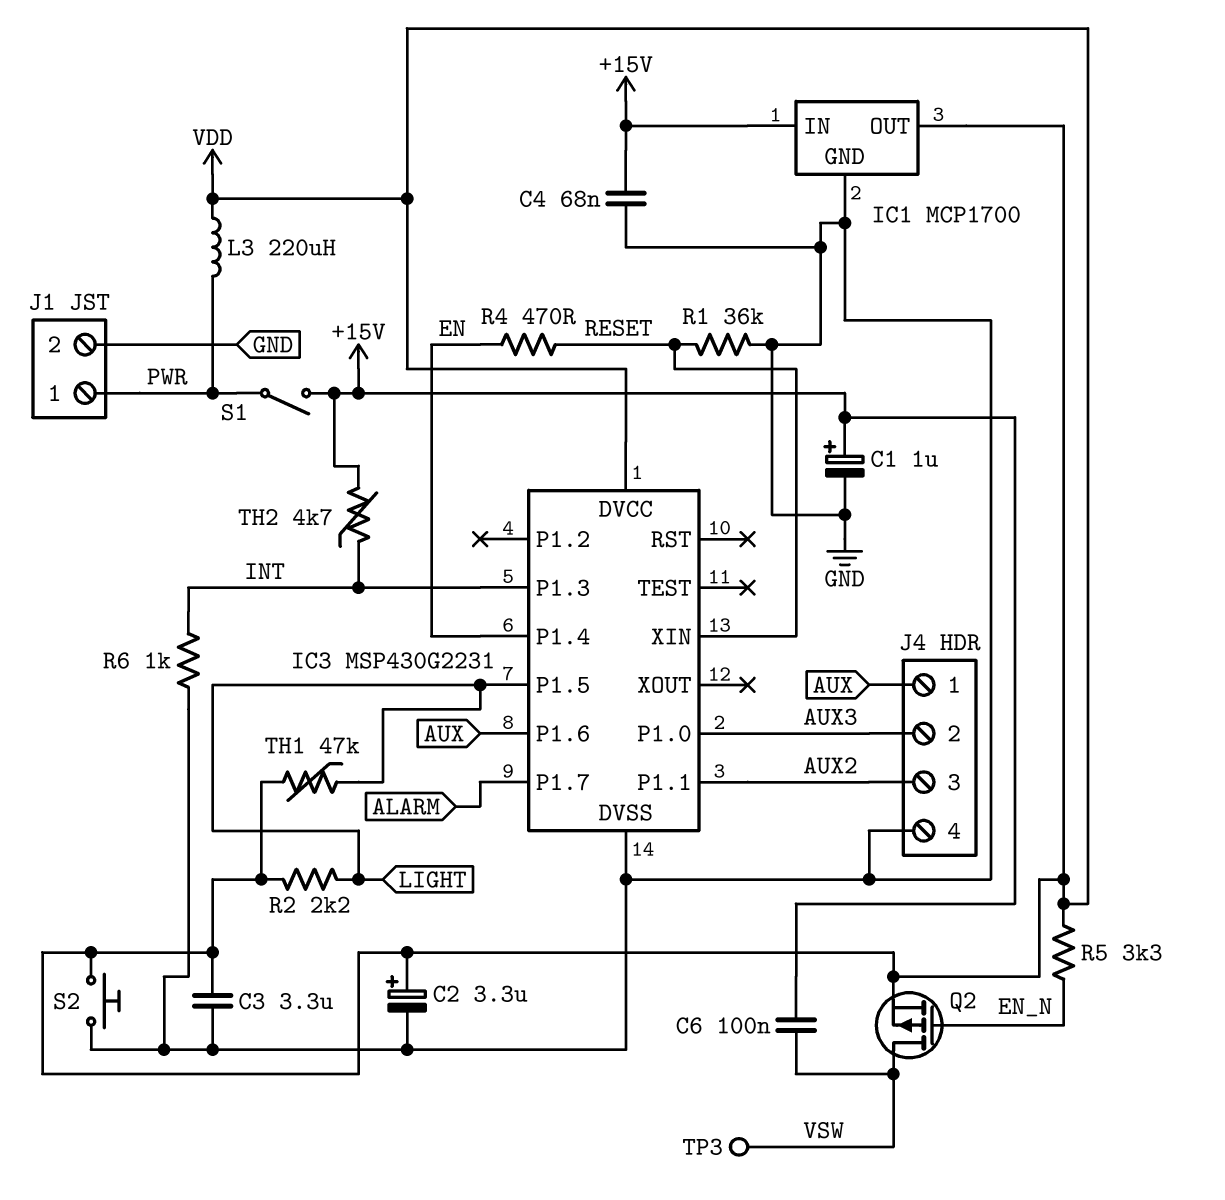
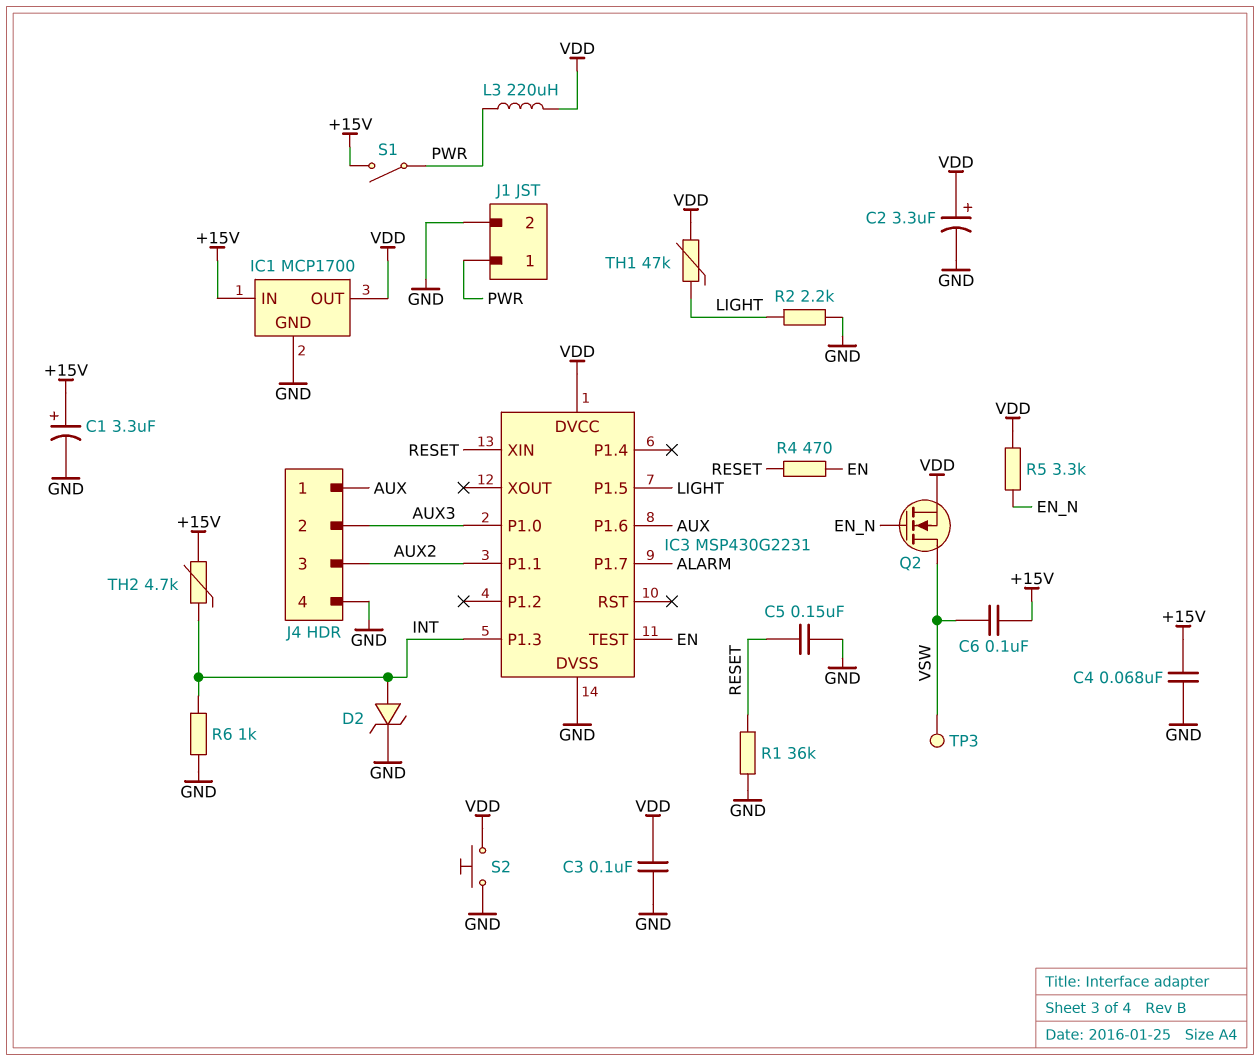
C1: 1uF (plus +15V, minus GND) -> 3.3uF (plus +15V, minus GND)
C3: 3.3uF (GND, VDD) -> 100nF (GND, VDD)
C5: none -> 150nF (GND, RESET)
D2: none -> zener (A INT, K GND)
IC3 pin P1.4: EN -> none
IC3 pin TEST: none -> EN
Q2: PMOS (G EN_N, D VSW, S VDD) -> NMOS (G EN_N, D VSW, S VDD)
R2: 2.2k (LIGHT, VDD) -> 2.2k (GND, LIGHT)

